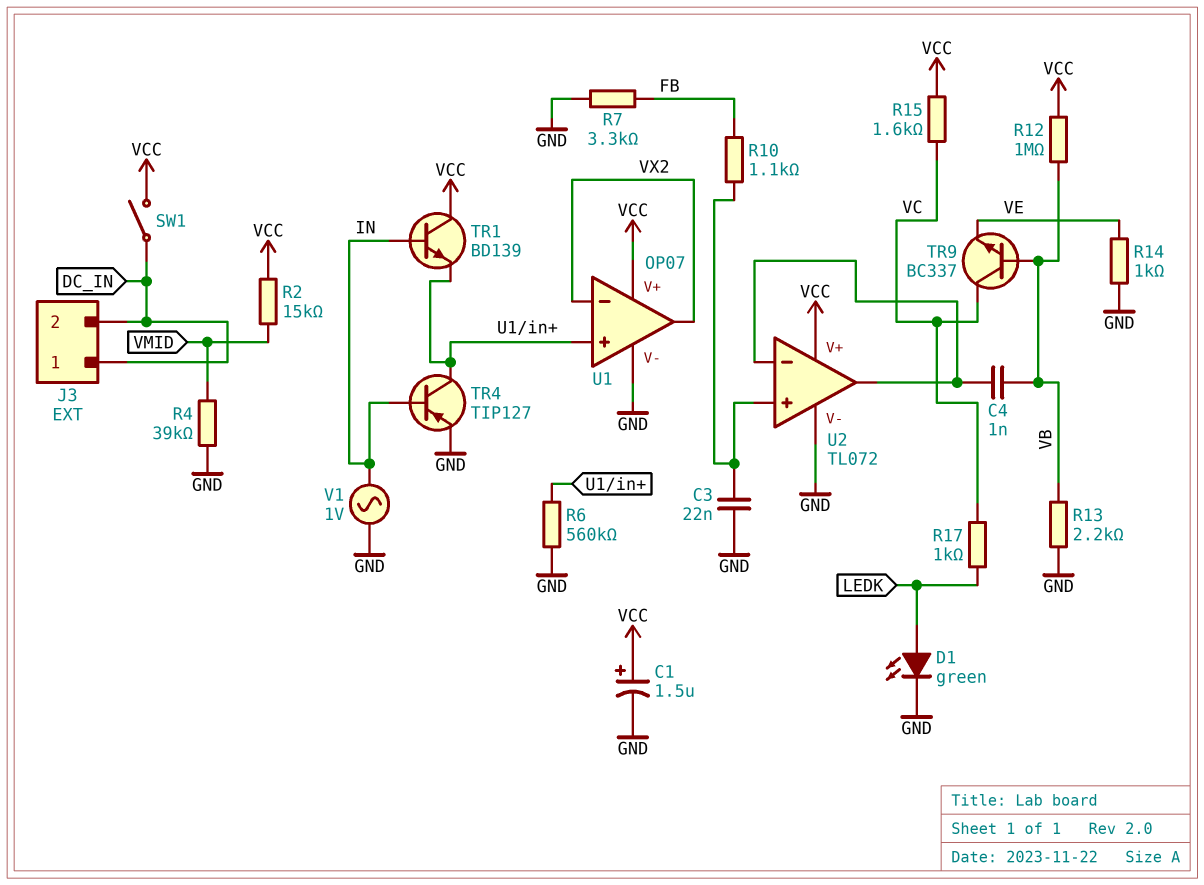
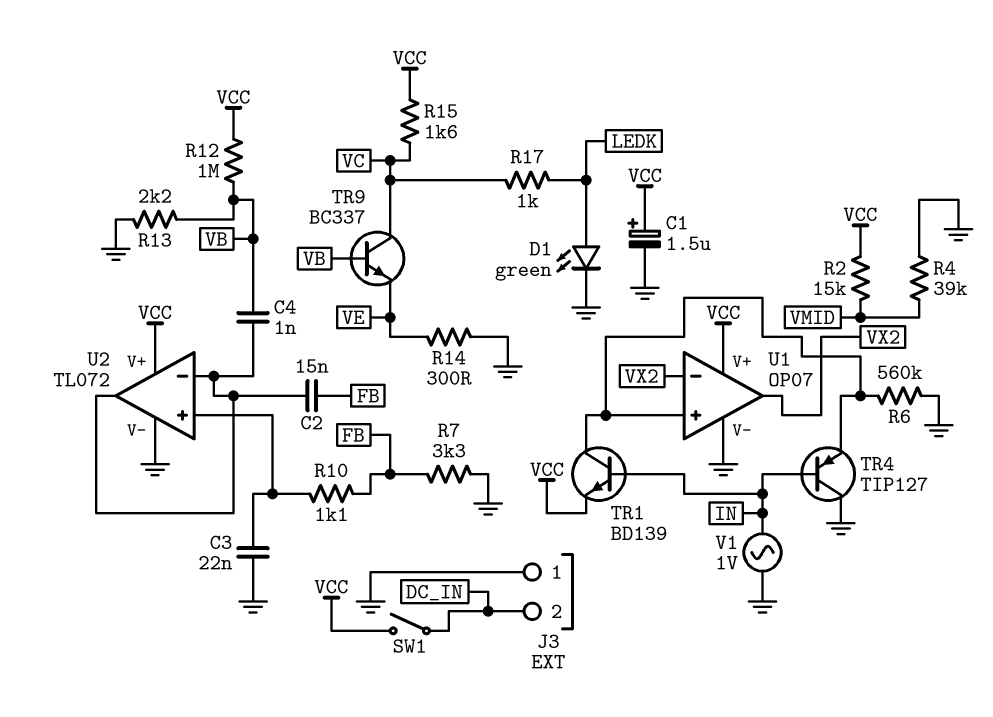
C2: none -> 15nF (FB, U2/in-)
J3 pin 1: DC_IN -> GND
R14: 1k (GND, VE) -> 300 (GND, VE)
TR1: NPN BD139 (B IN, C VCC, E U1/in+) -> NPN BD139 (B IN, C U1/in+, E VCC)
TR4: PNP TIP127 (B IN, C U1/in+, E GND) -> PNP TIP127 (B IN, C GND, E U1/in+)

